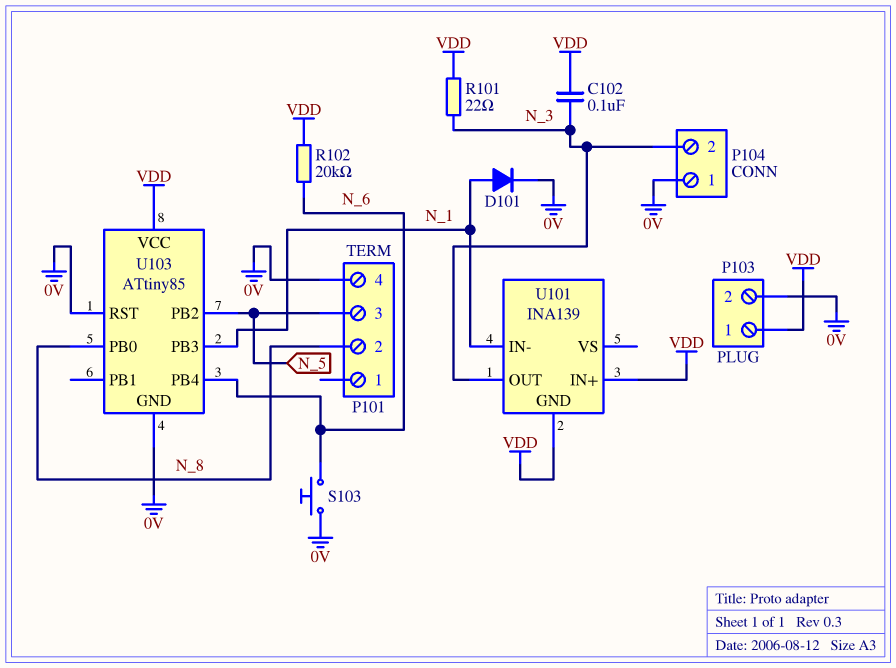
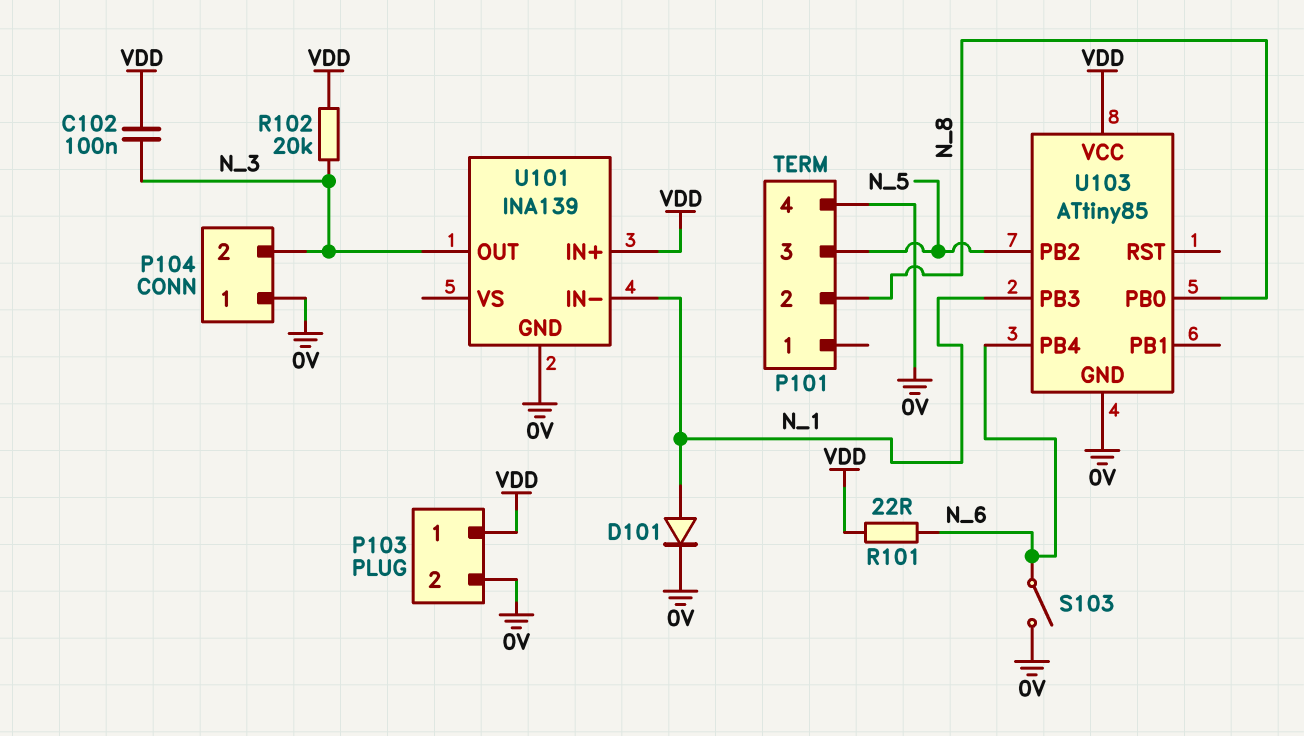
R101: 22 (N_3, VDD) -> 22 (N_6, VDD)
R102: 20k (N_6, VDD) -> 20k (N_3, VDD)
S103: button (0V, N_6) -> switch (0V, N_6)
U101 pin GND: VDD -> 0V
U103 pin RST: 0V -> none

